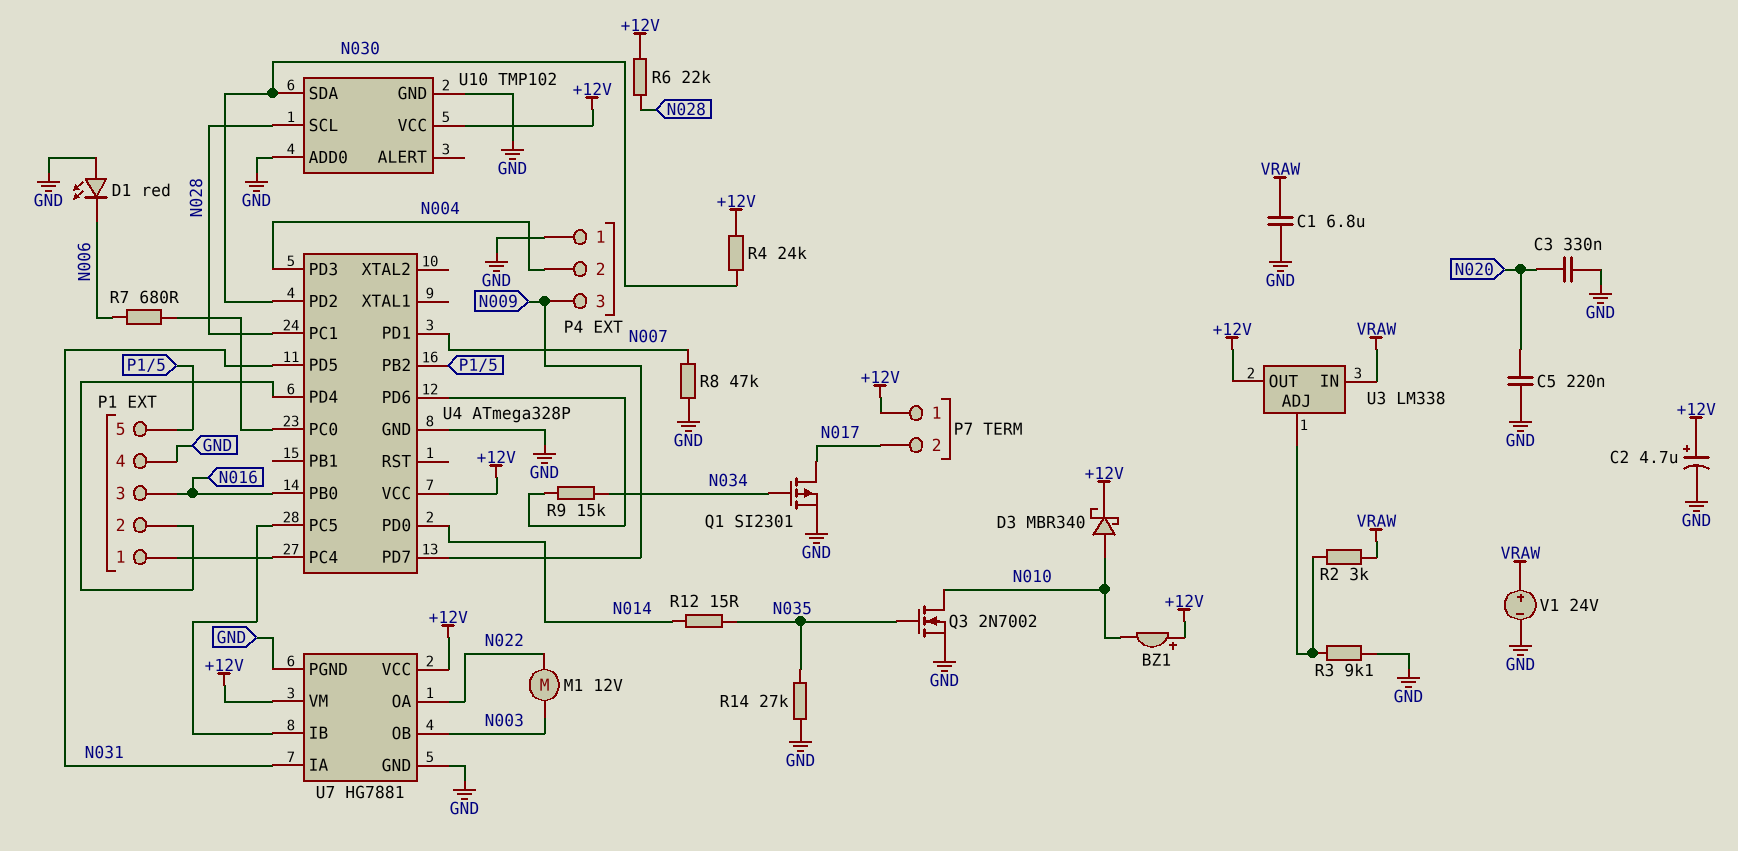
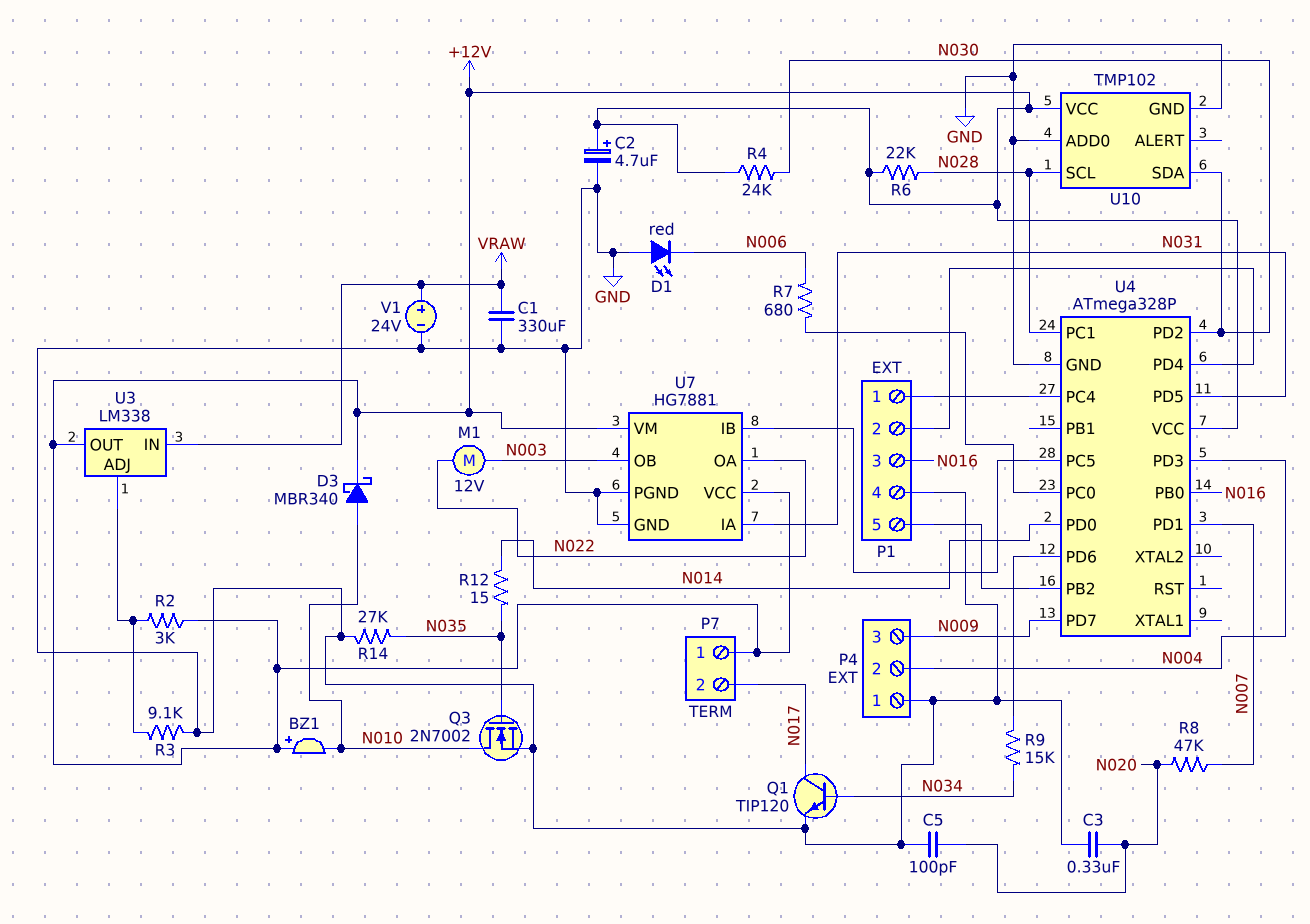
C1: 6.8uF (GND, VRAW) -> 330uF (GND, VRAW)
C5: 220nF (GND, N020) -> 100pF (GND, N020)
Q1: PMOS SI2301 (G N034, D N017, S GND) -> NPN TIP120 (B N034, C N017, E GND)
R2: 3k (U3/ADJ, VRAW) -> 3k (+12V, U3/ADJ)
R8: 47k (GND, N007) -> 47k (N007, N020)

